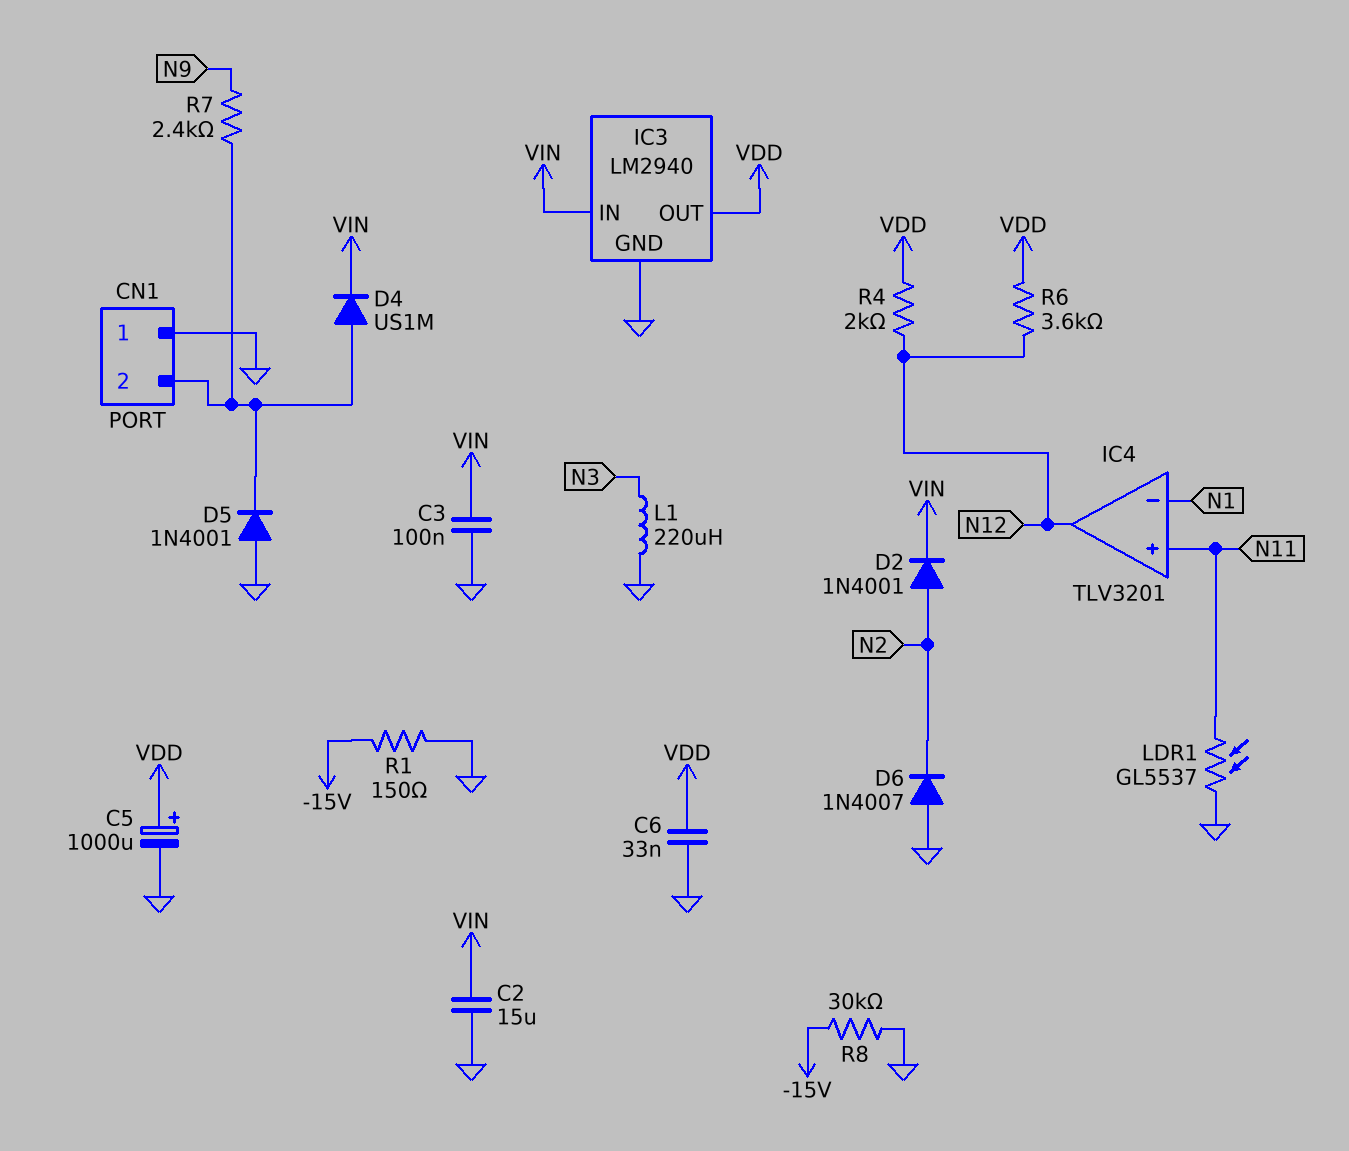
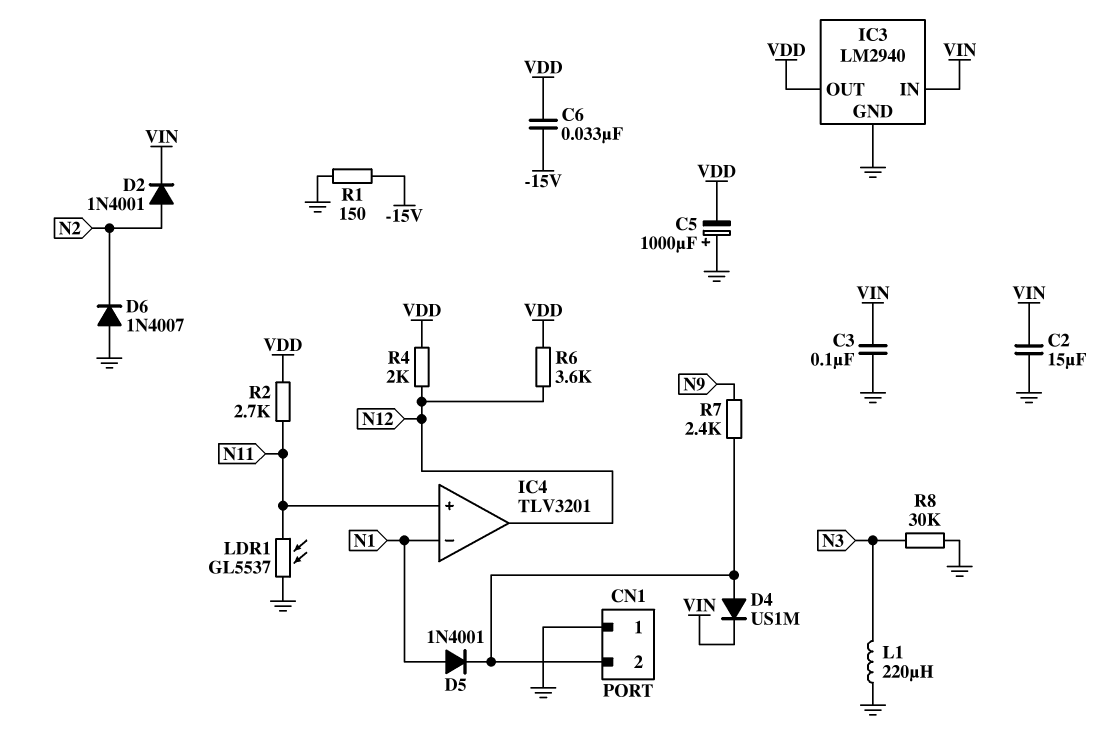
C5: 1000uF (plus VDD, minus GND) -> 1000uF (plus GND, minus VDD)
C6: 33nF (GND, VDD) -> 33nF (-15V, VDD)
D5: diode 1N4001 (A GND, K CN1/2) -> diode 1N4001 (A N1, K CN1/2)
R2: none -> 2.7k (N11, VDD)
R8: 30k (-15V, GND) -> 30k (GND, N3)

